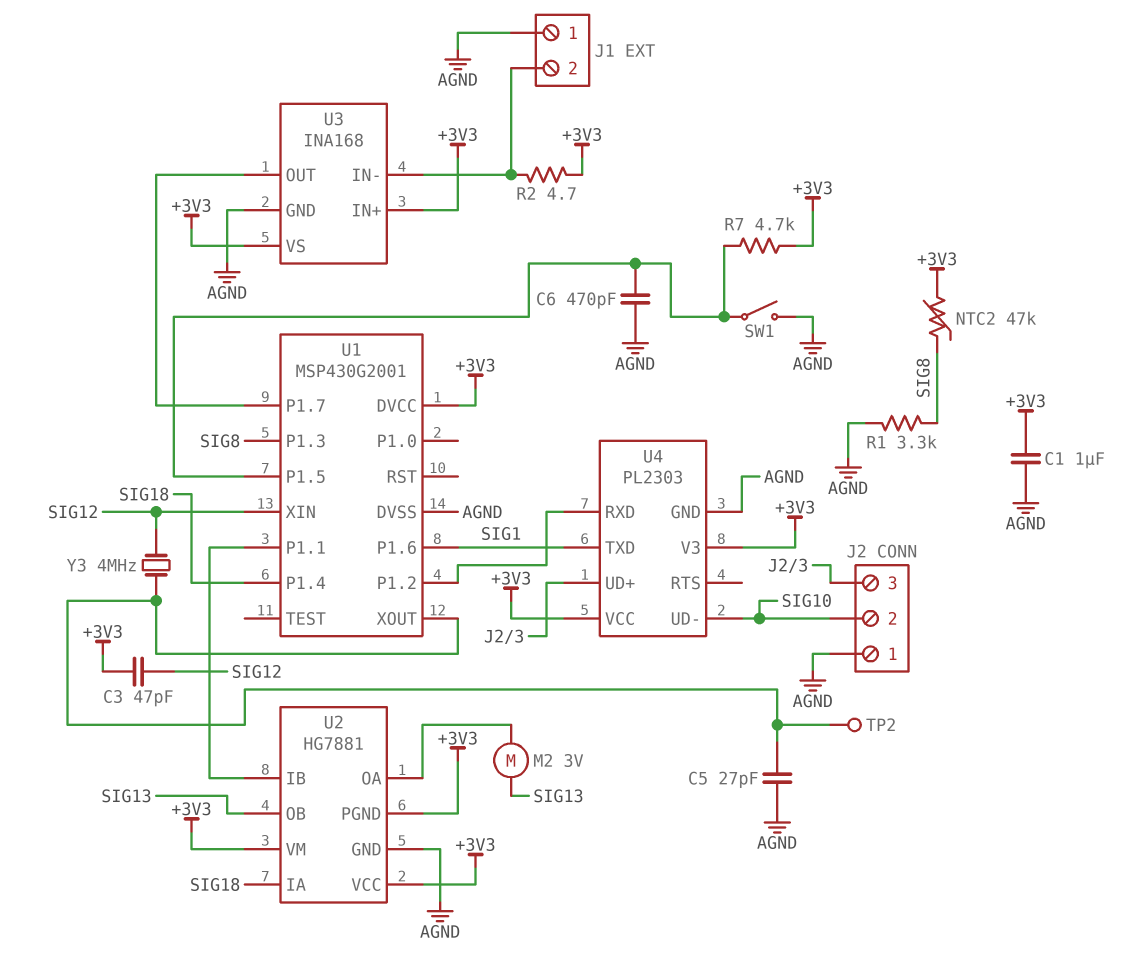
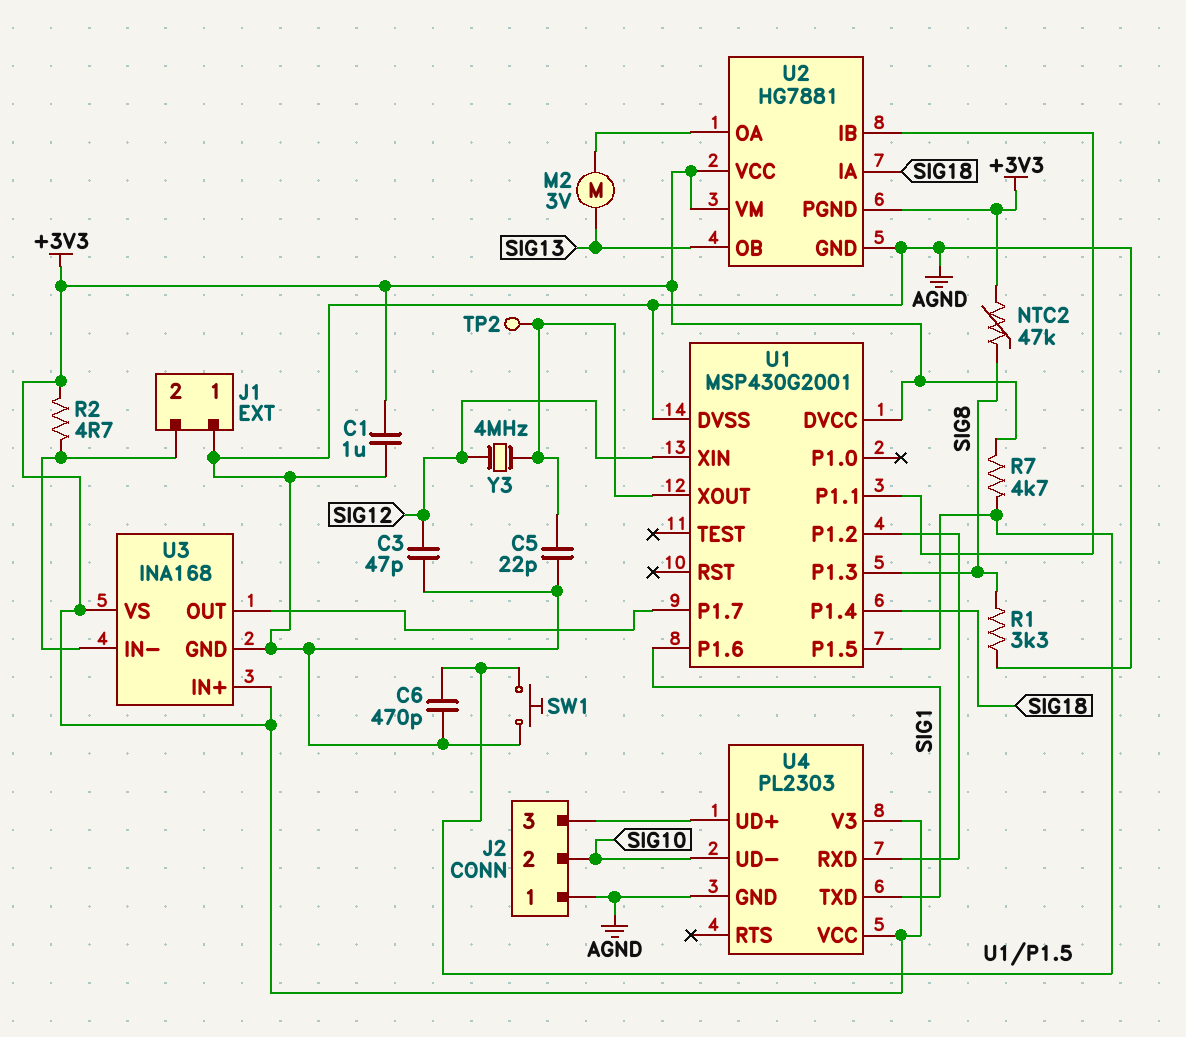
C3: 47pF (+3V3, SIG12) -> 47pF (AGND, SIG12)
C5: 27pF (AGND, U1/XOUT) -> 22pF (AGND, U1/XOUT)
SW1: switch (AGND, U1/P1.5) -> button (AGND, U1/P1.5)

